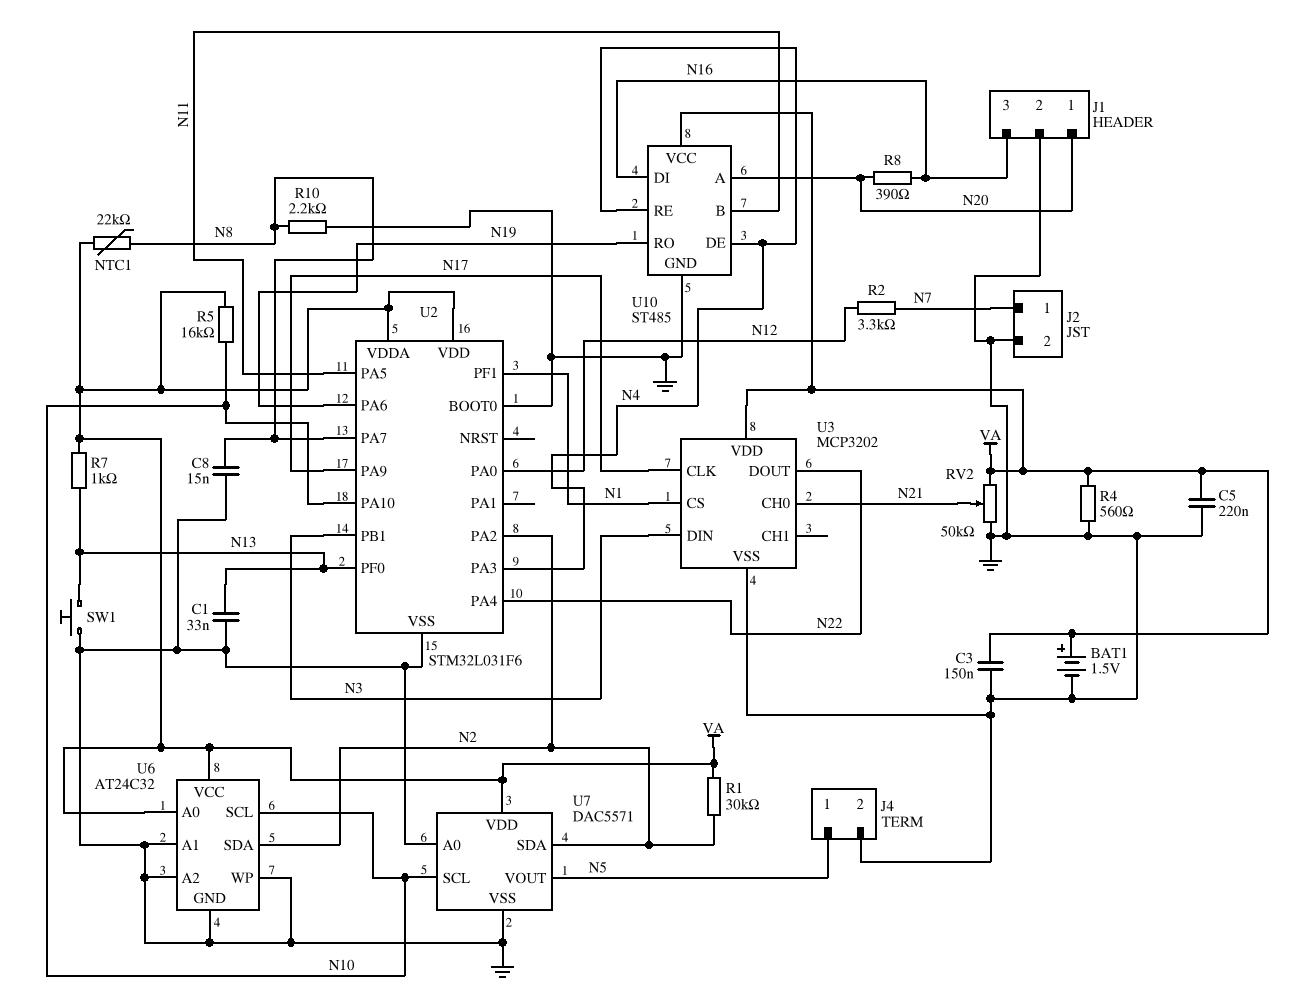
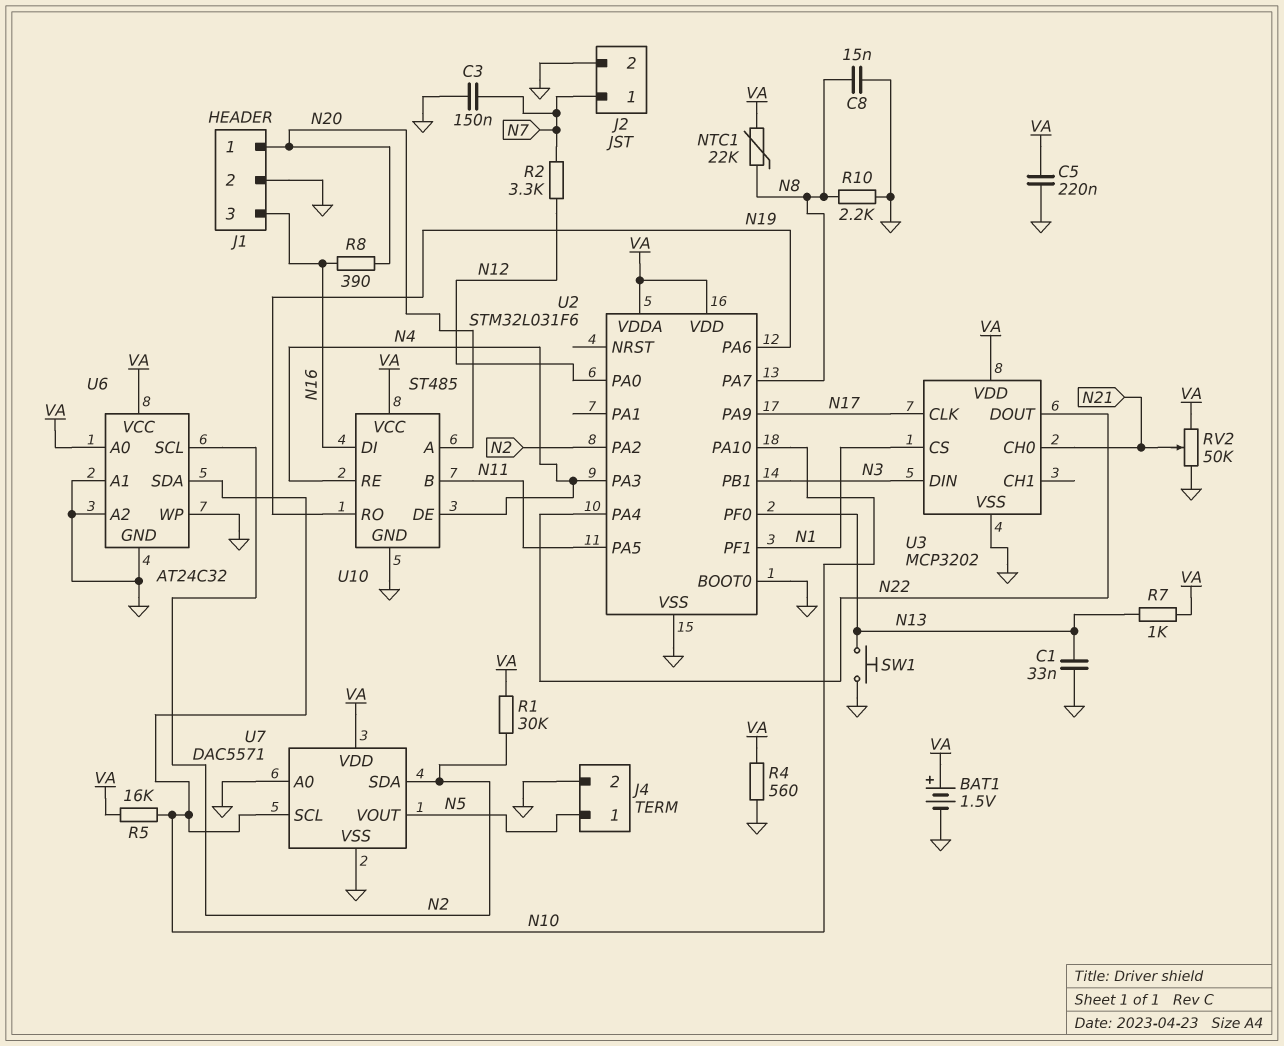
C3: 150nF (GND, VA) -> 150nF (GND, N7)
U6 pin SCL: N10 -> N2
U6 pin SDA: N2 -> N10

